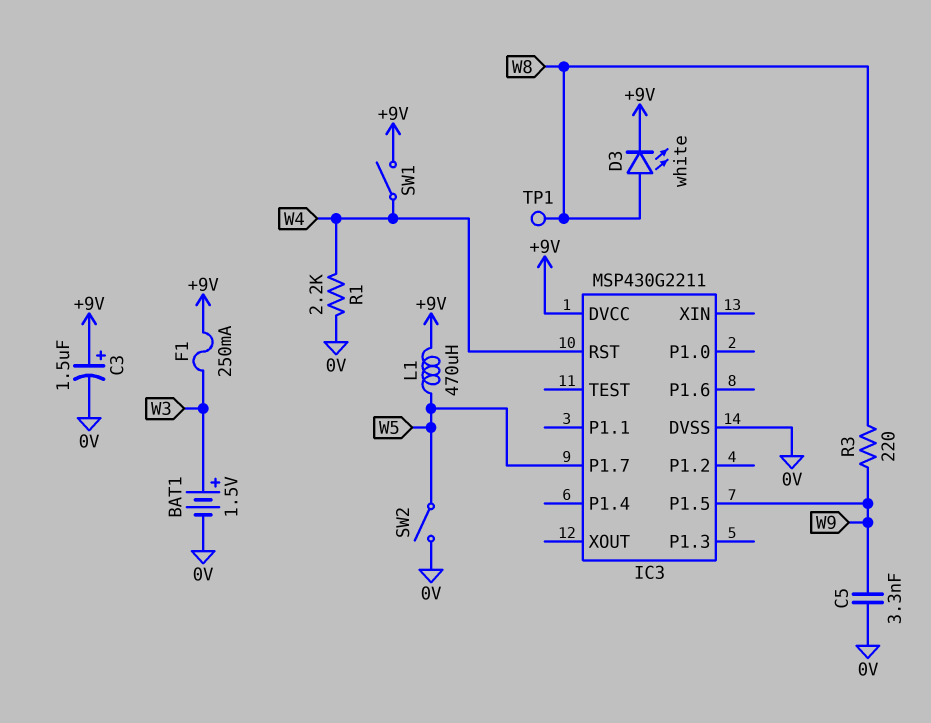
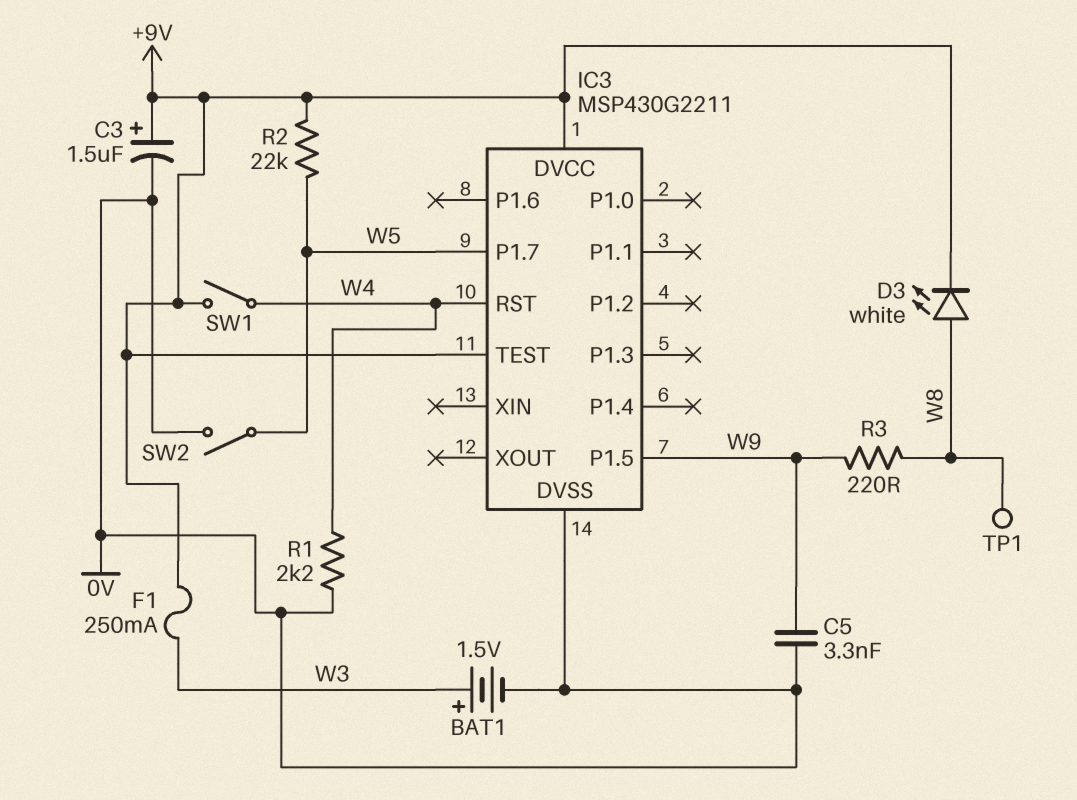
IC3 pin TEST: none -> +9V
L1: 470uH (+9V, W5) -> none
R2: none -> 22k (+9V, W5)

